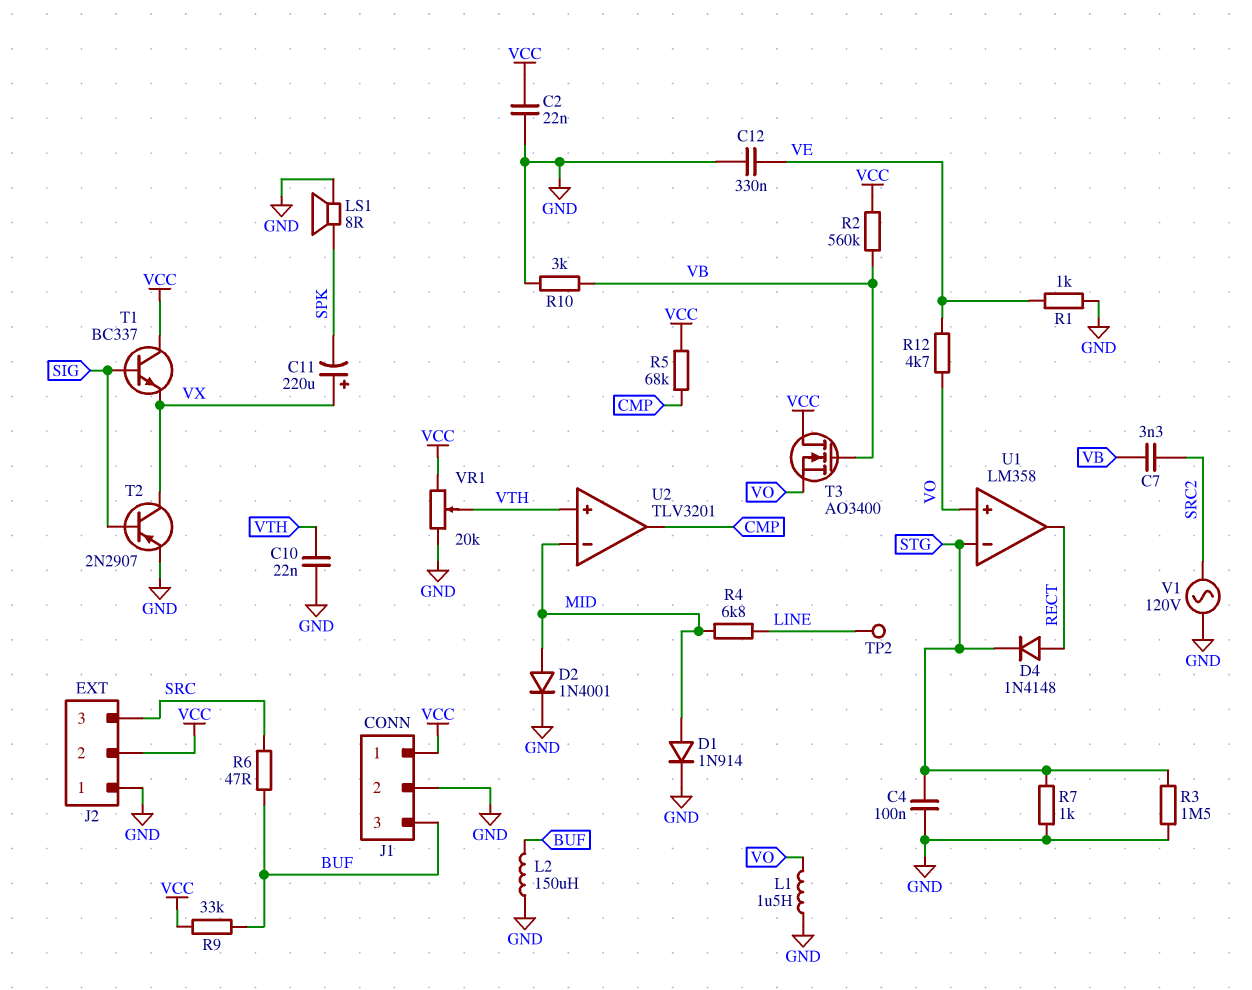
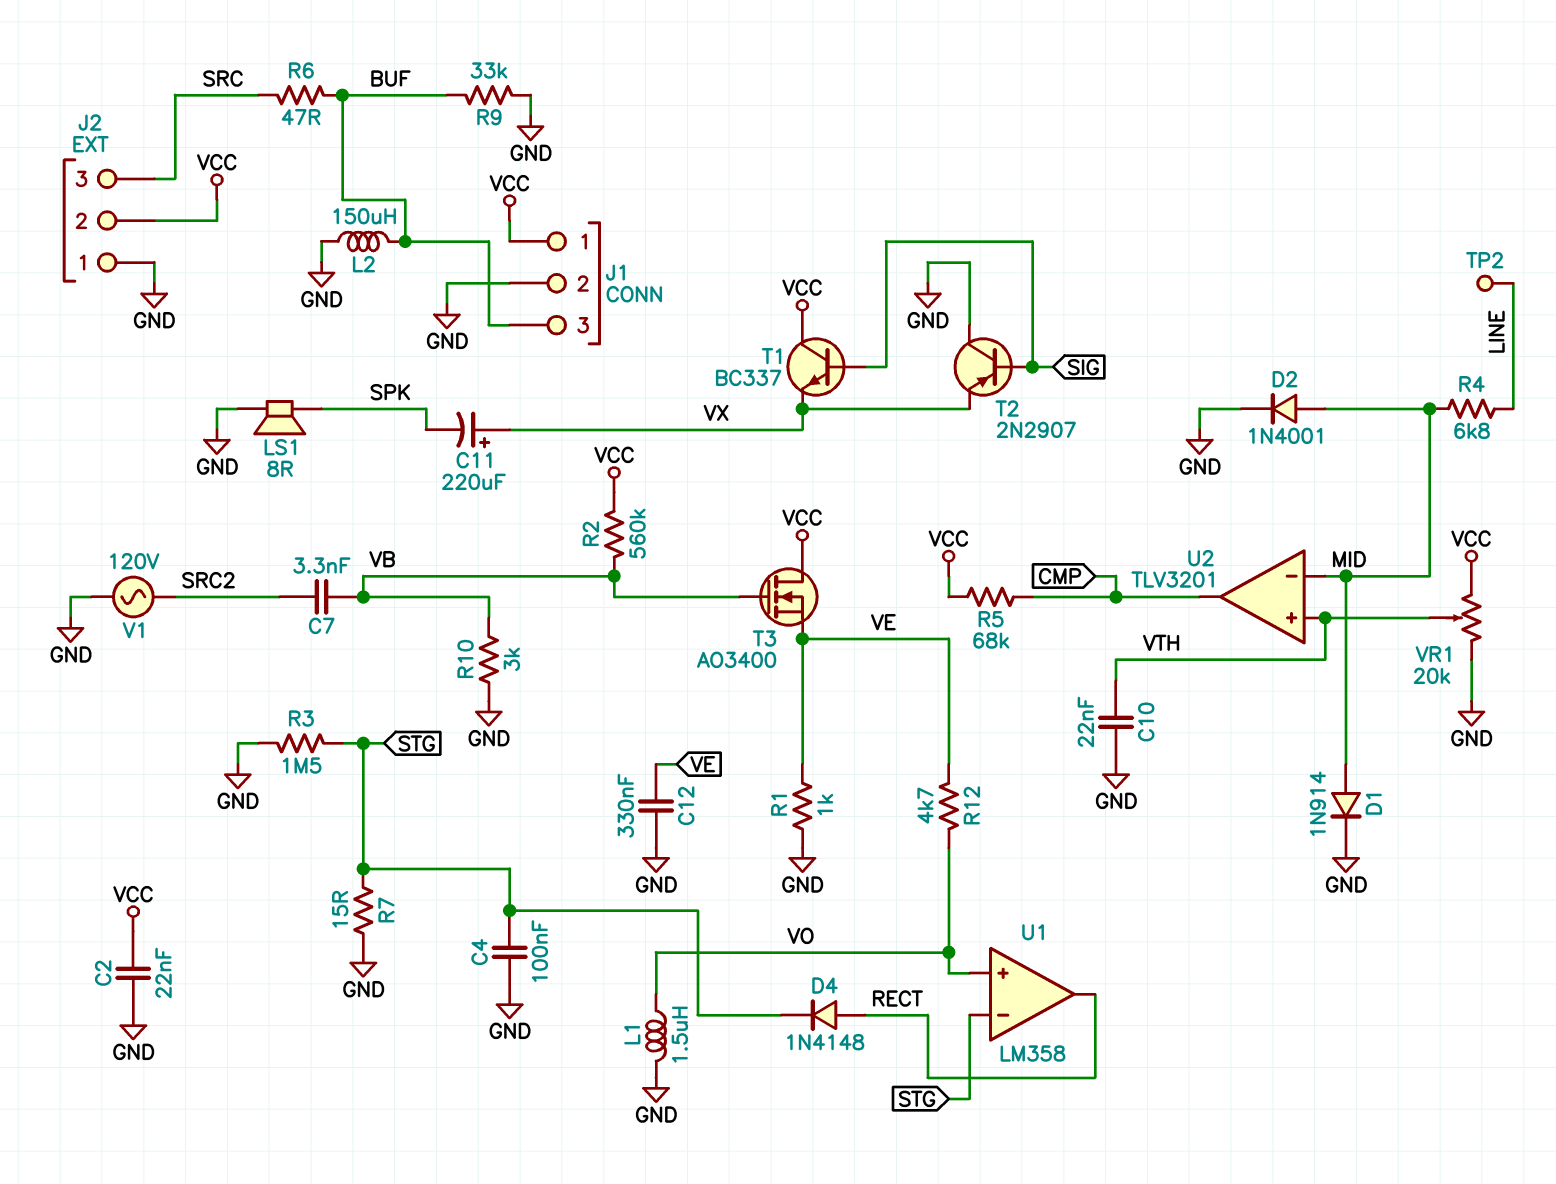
R7: 1k (GND, STG) -> 15 (GND, STG)
R9: 33k (BUF, VCC) -> 33k (BUF, GND)
T2: PNP 2N2907 (B SIG, C VX, E GND) -> PNP 2N2907 (B SIG, C GND, E VX)
T3: NMOS AO3400 (G VB, D VCC, S VO) -> NMOS AO3400 (G VB, D VCC, S VE)

